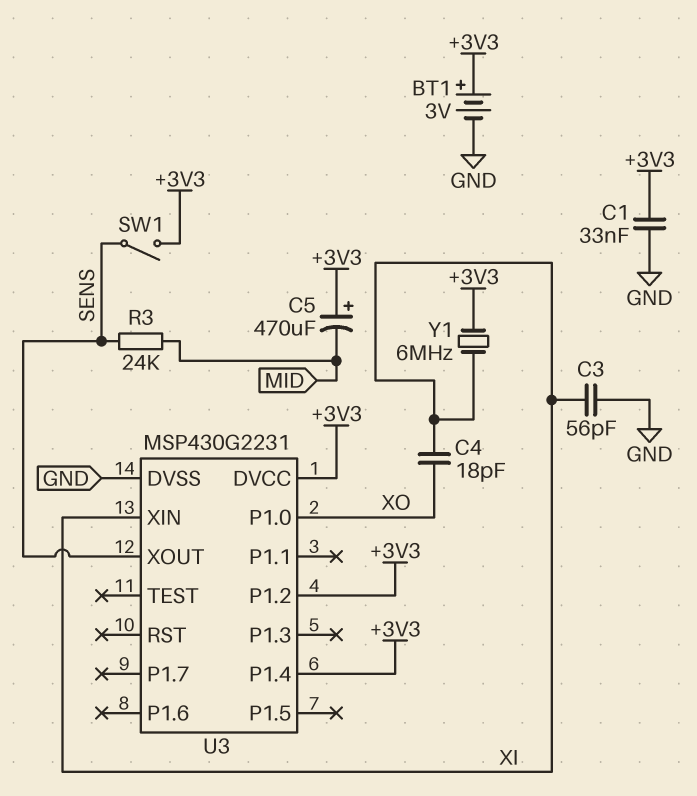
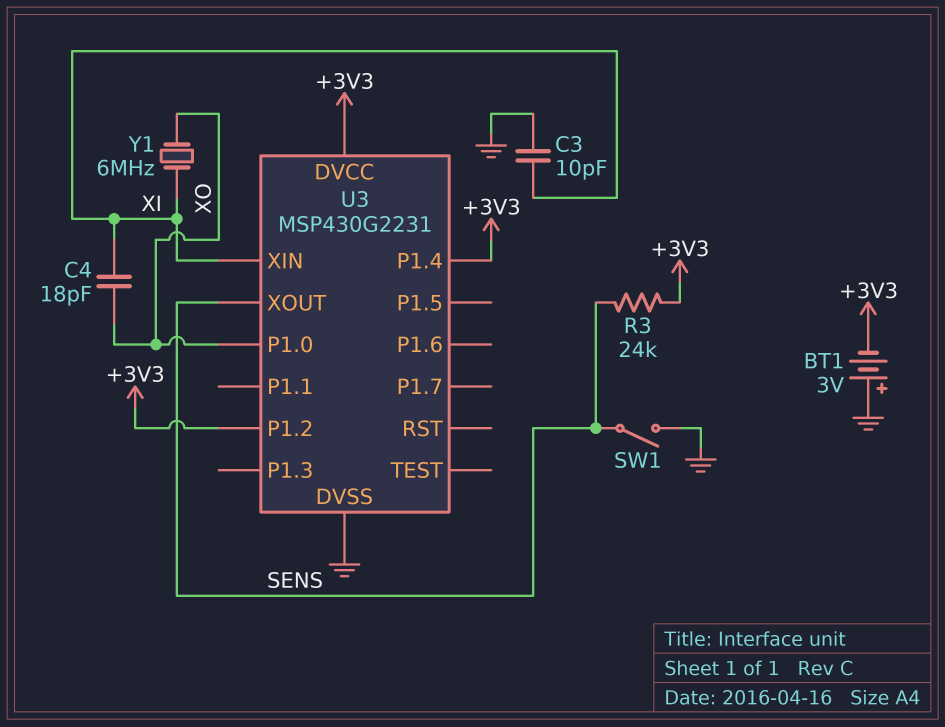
BT1: 3V (plus +3V3, minus GND) -> 3V (plus GND, minus +3V3)
C1: 33nF (+3V3, GND) -> none
C3: 56pF (GND, XI) -> 10pF (GND, XI)
C5: 470uF (plus +3V3, minus MID) -> none
R3: 24k (MID, SENS) -> 24k (+3V3, SENS)
SW1: switch (+3V3, SENS) -> switch (GND, SENS)
Y1: 6MHz (+3V3, XI) -> 6MHz (XI, XO)

